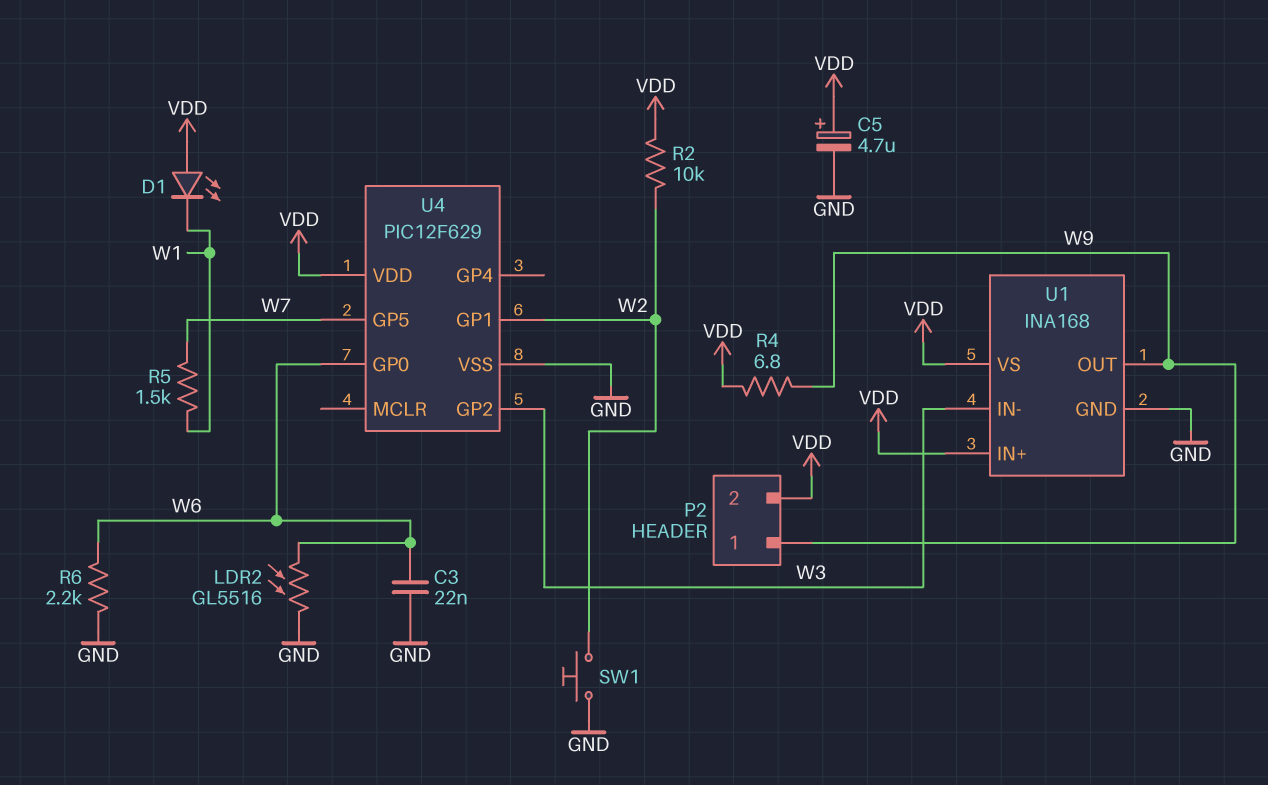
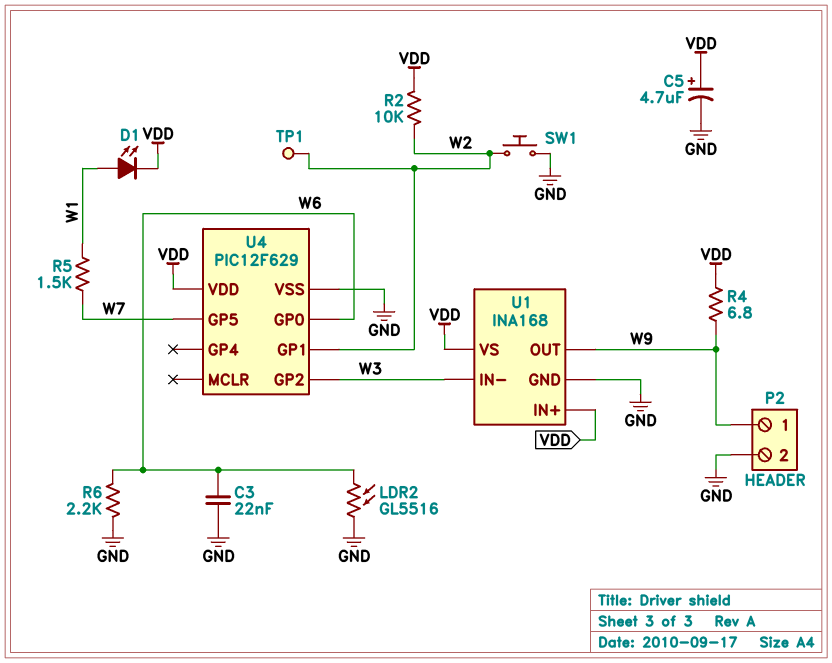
D1: LED (A VDD, K W1) -> LED (A W1, K VDD)
P2 pin 2: VDD -> GND
TP1: none -> test point (W2)

